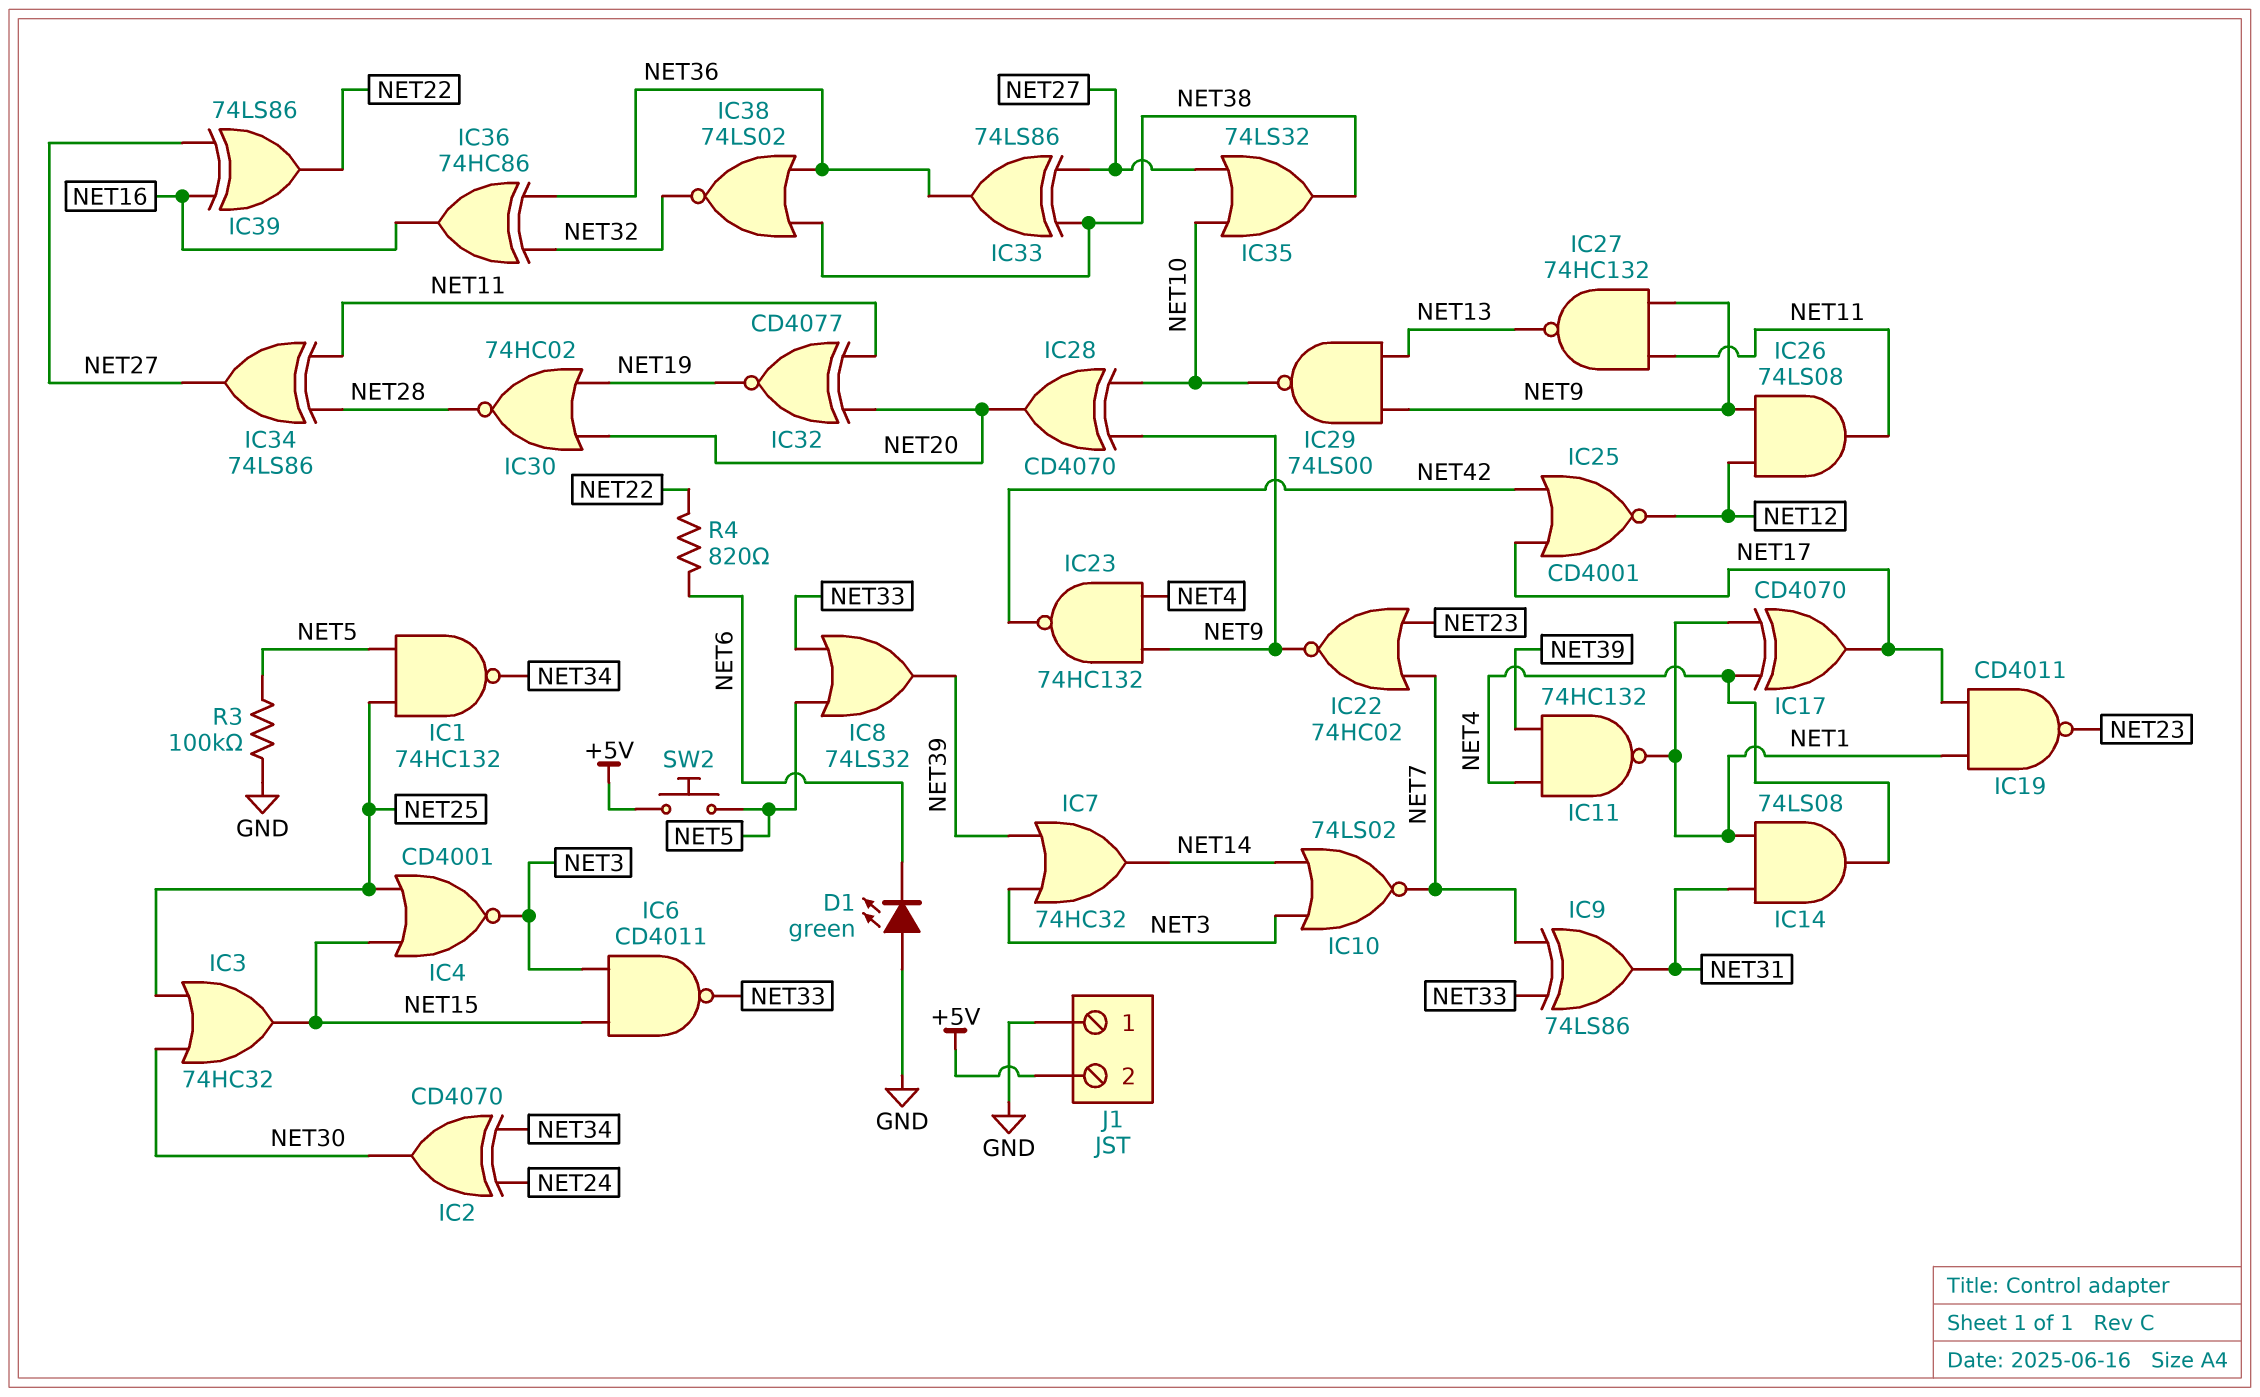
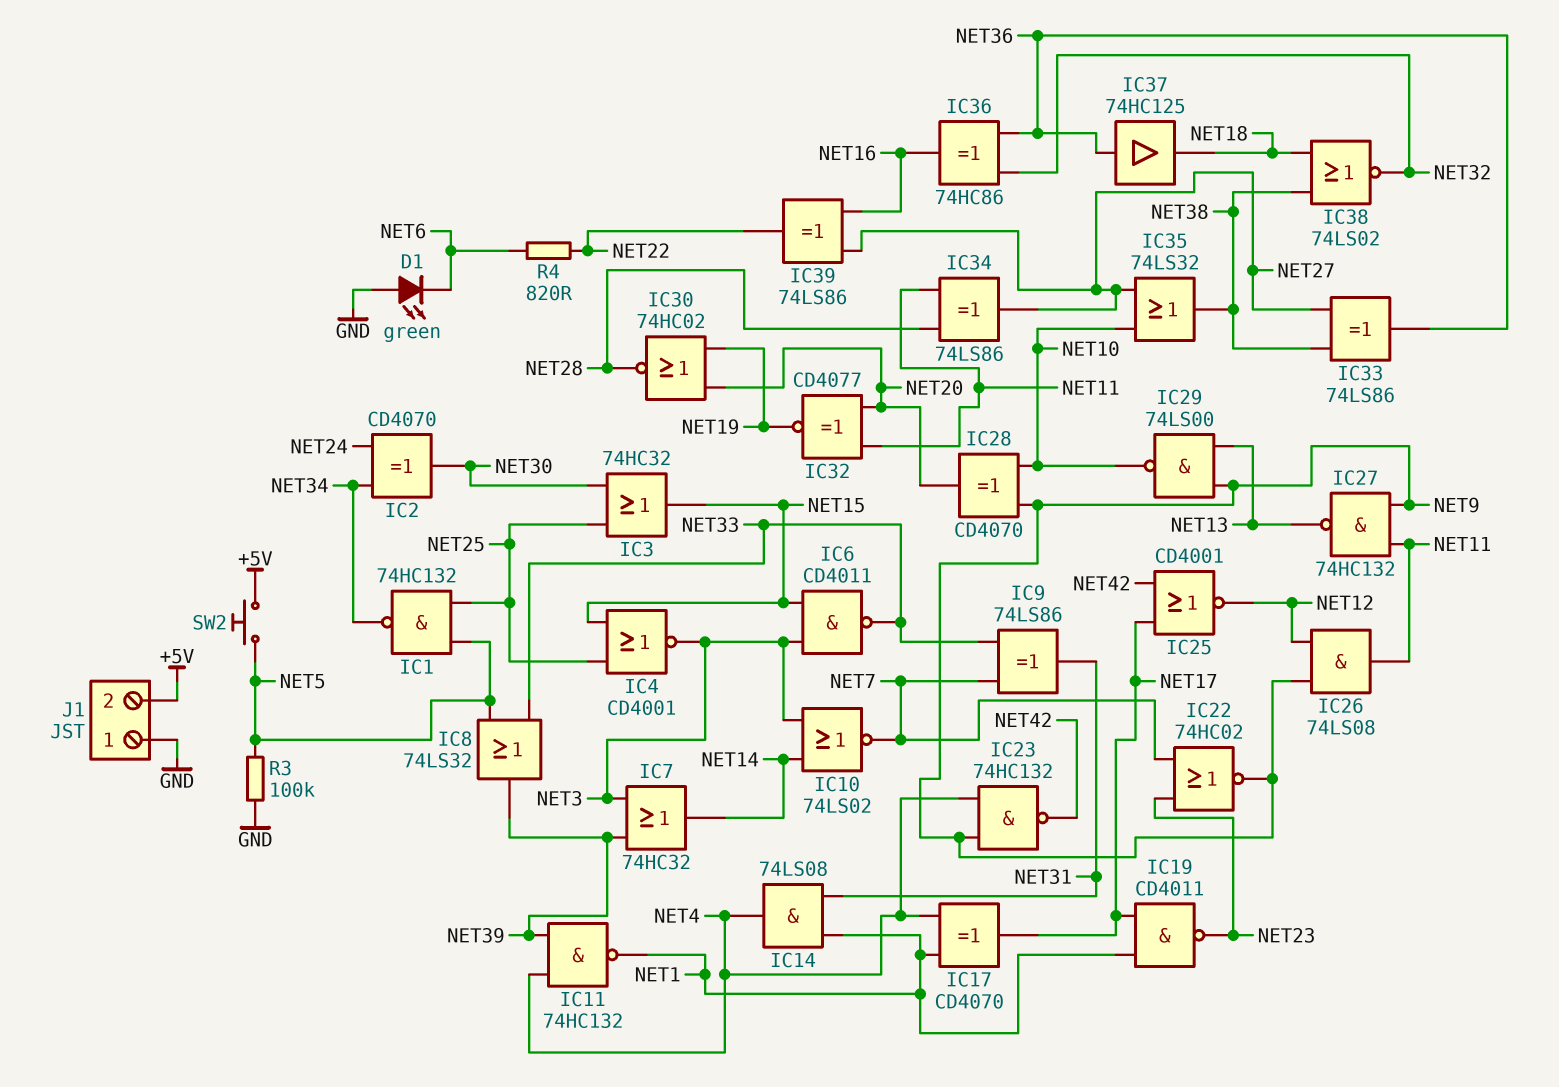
IC37: none -> buffer 74HC125 (in NET36, out NET18)
IC38: NOR 74LS02 (in NET36, in NET38, out NET32) -> NOR 74LS02 (in NET18, in NET38, out NET32)

